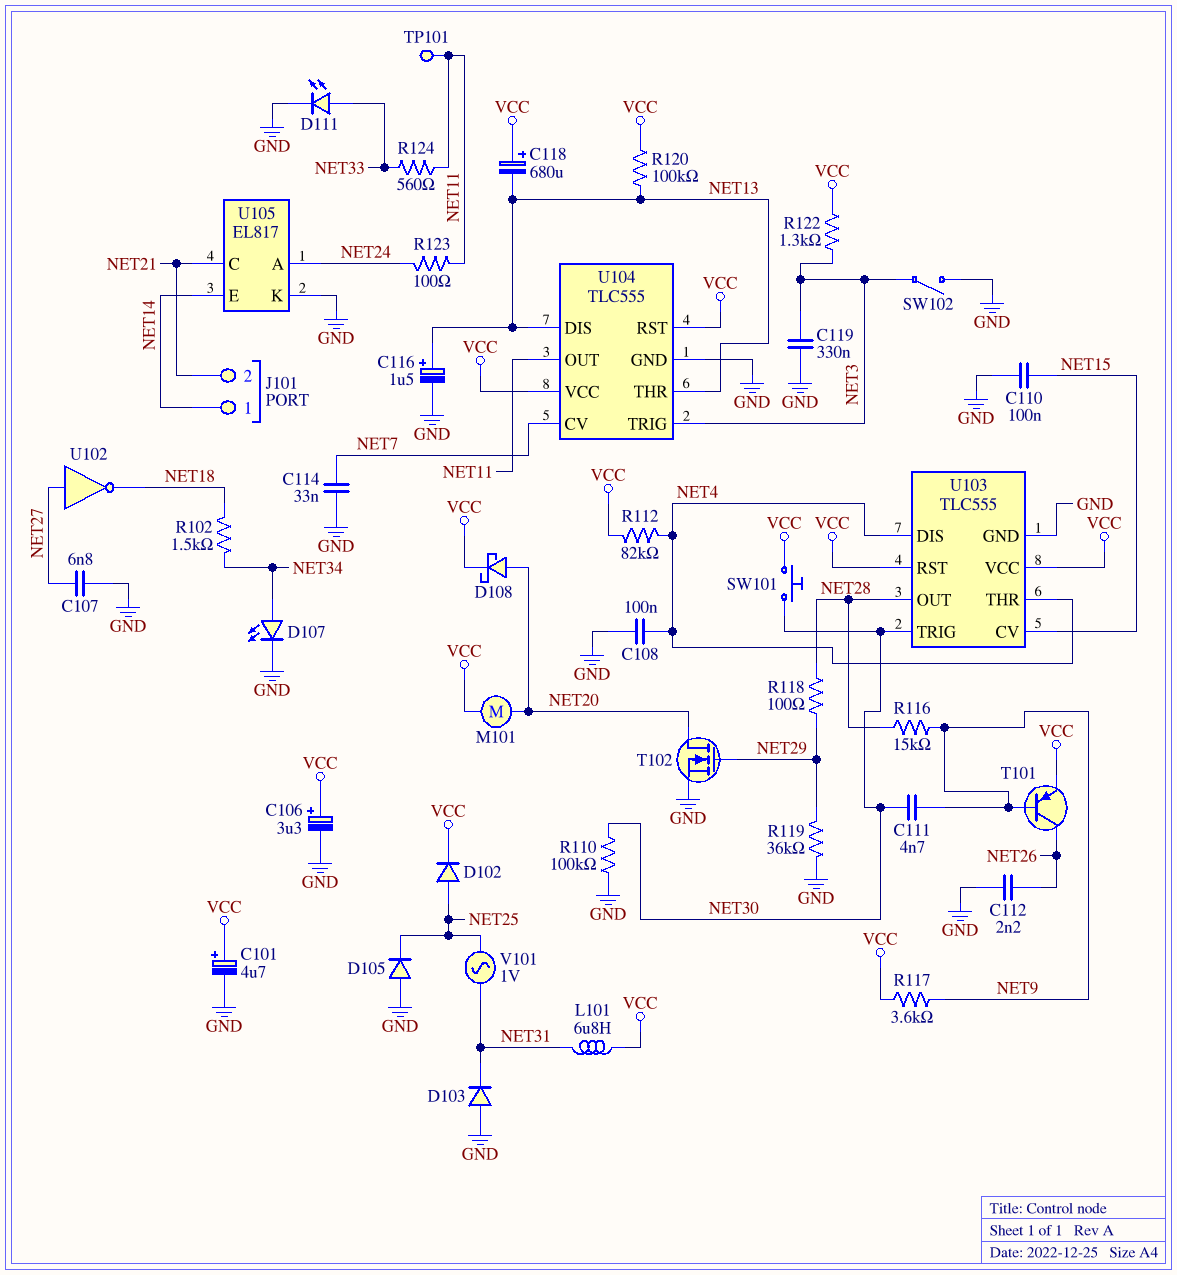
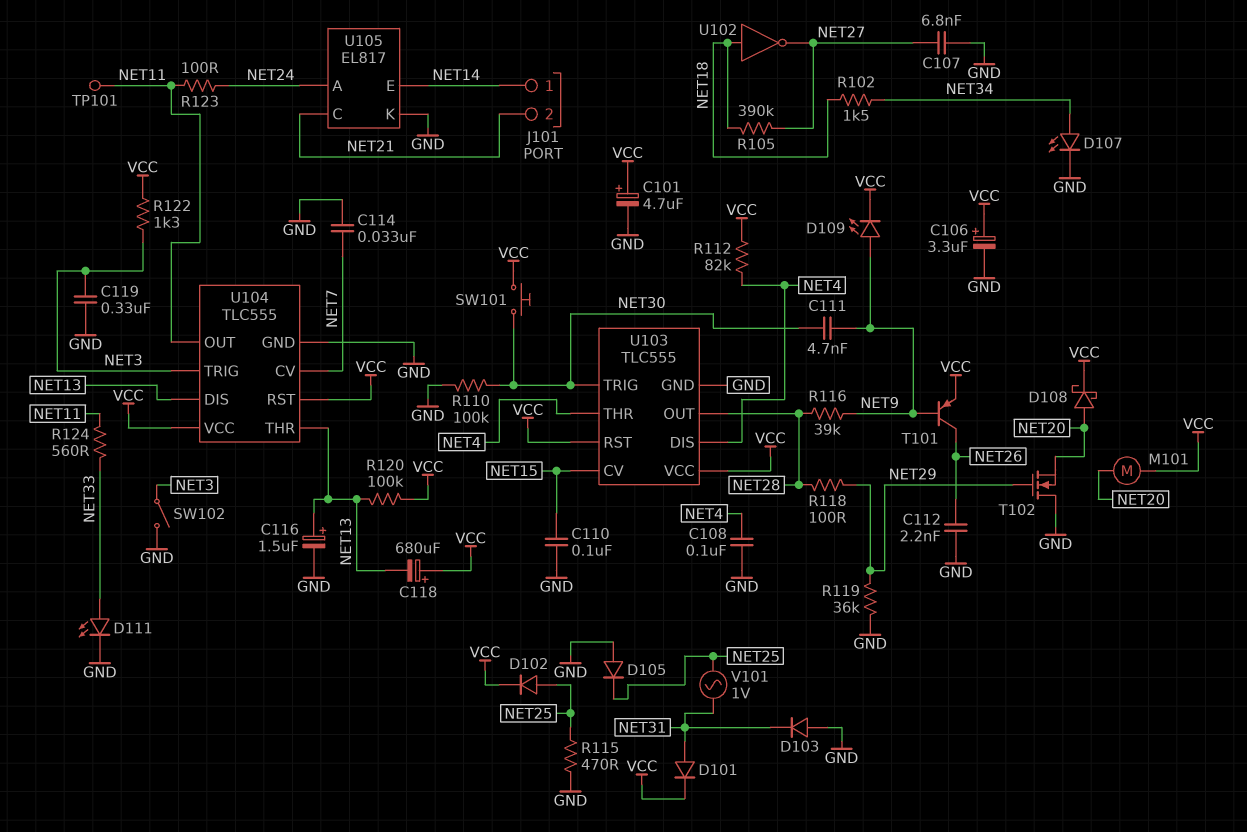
D101: none -> diode (A NET31, K VCC)
D109: none -> LED (A NET9, K VCC)
L101: 6.8uH (NET31, VCC) -> none
R105: none -> 390k (NET18, NET27)
R115: none -> 470 (GND, NET25)
R116: 15k (NET9, NET28) -> 39k (NET9, NET28)
R117: 3.6k (NET9, VCC) -> none
T102: NMOS (G NET29, D NET20, S GND) -> NMOS (G NET29, D GND, S NET20)
U102: NOT (in NET27, out NET18) -> NOT (in NET18, out NET27)

